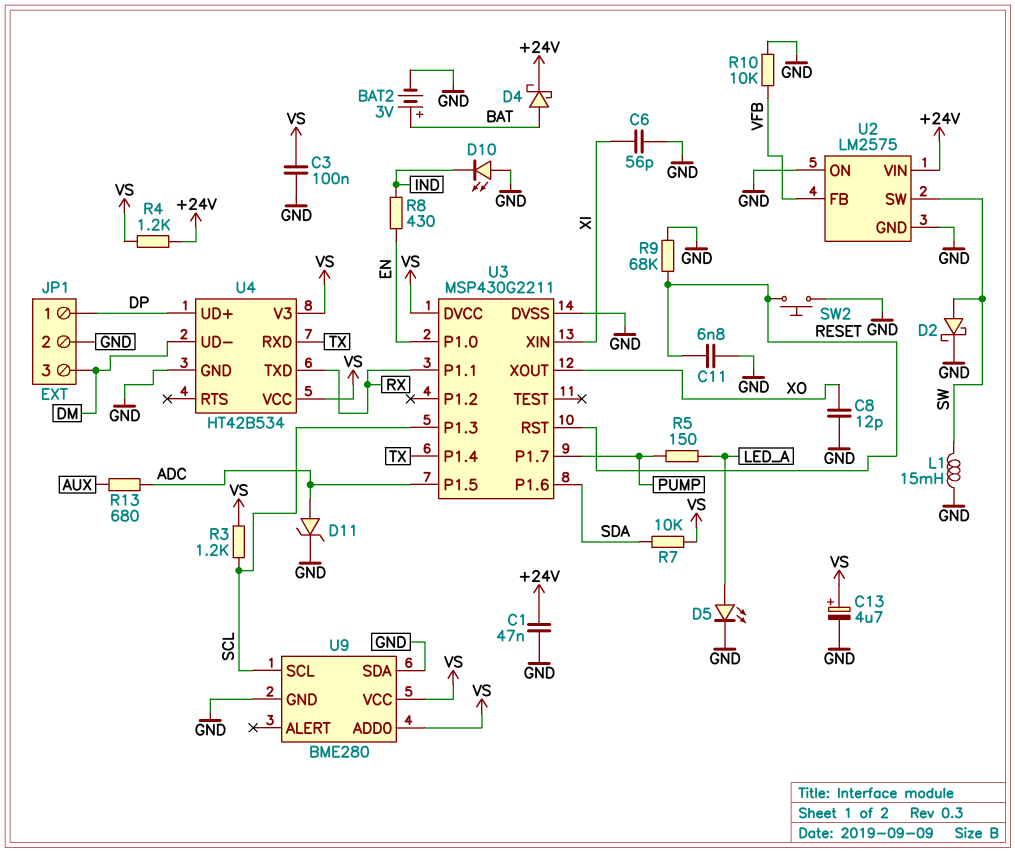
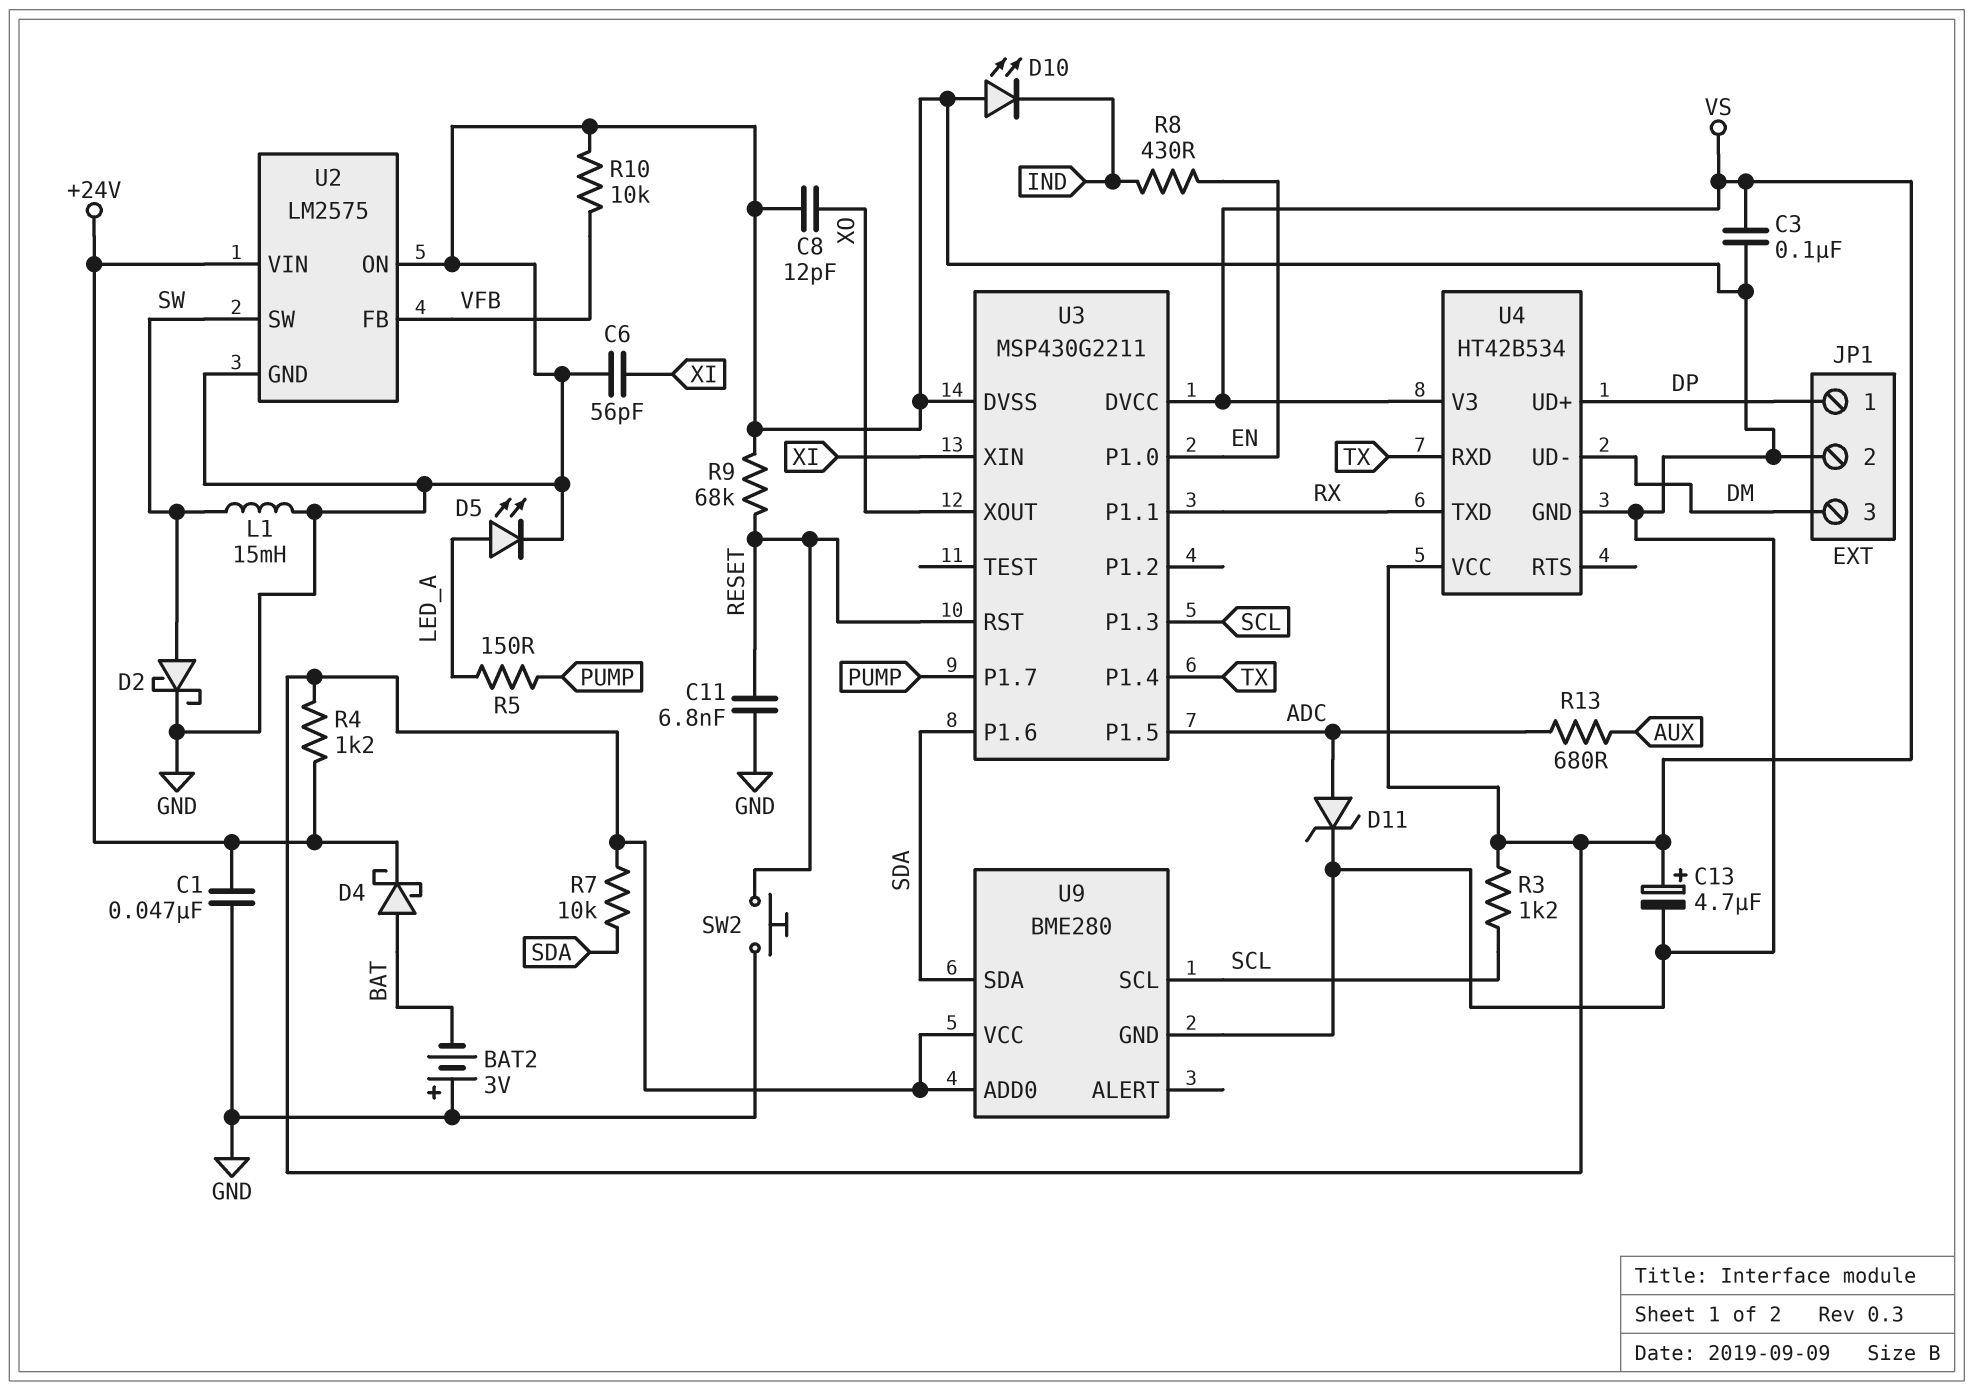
BAT2: 3V (plus BAT, minus GND) -> 3V (plus GND, minus BAT)
U9 pin SDA: GND -> SDA

